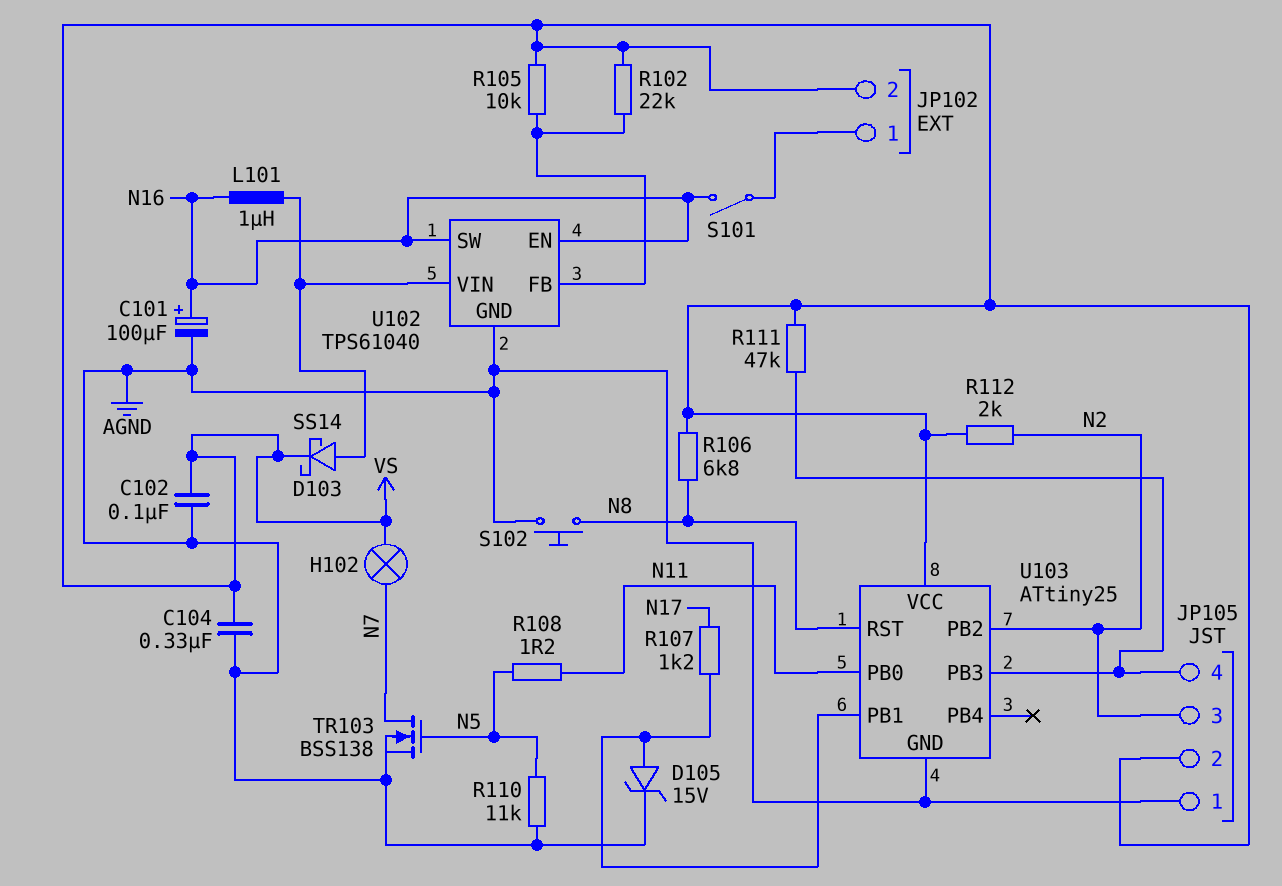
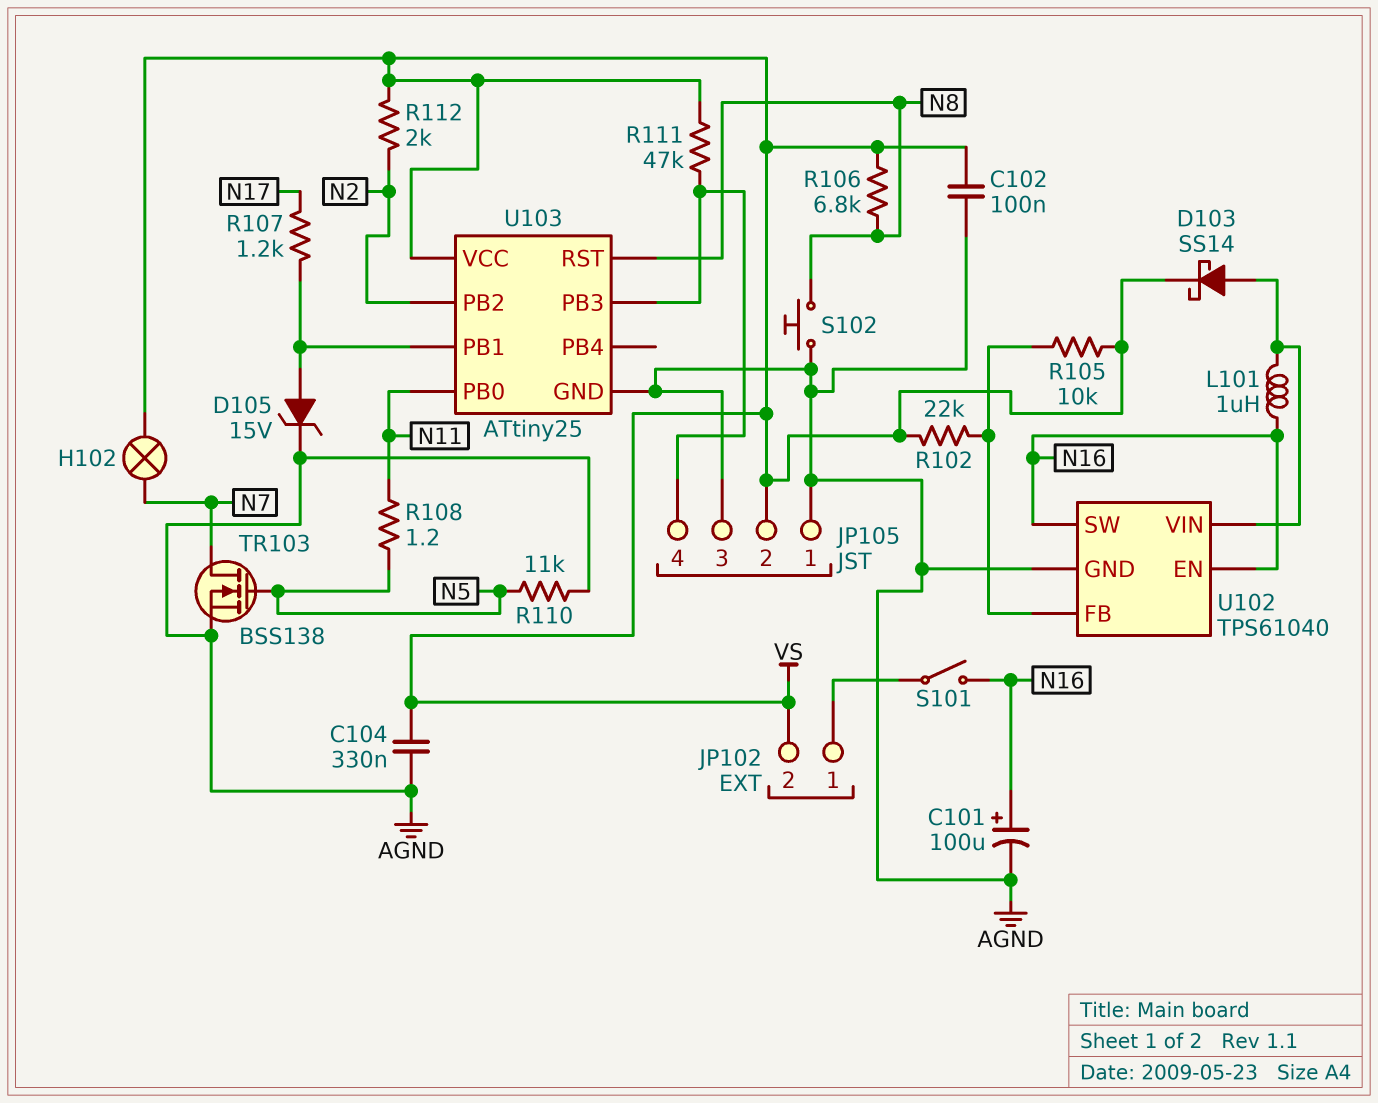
JP105 pin 3: N2 -> AGND

